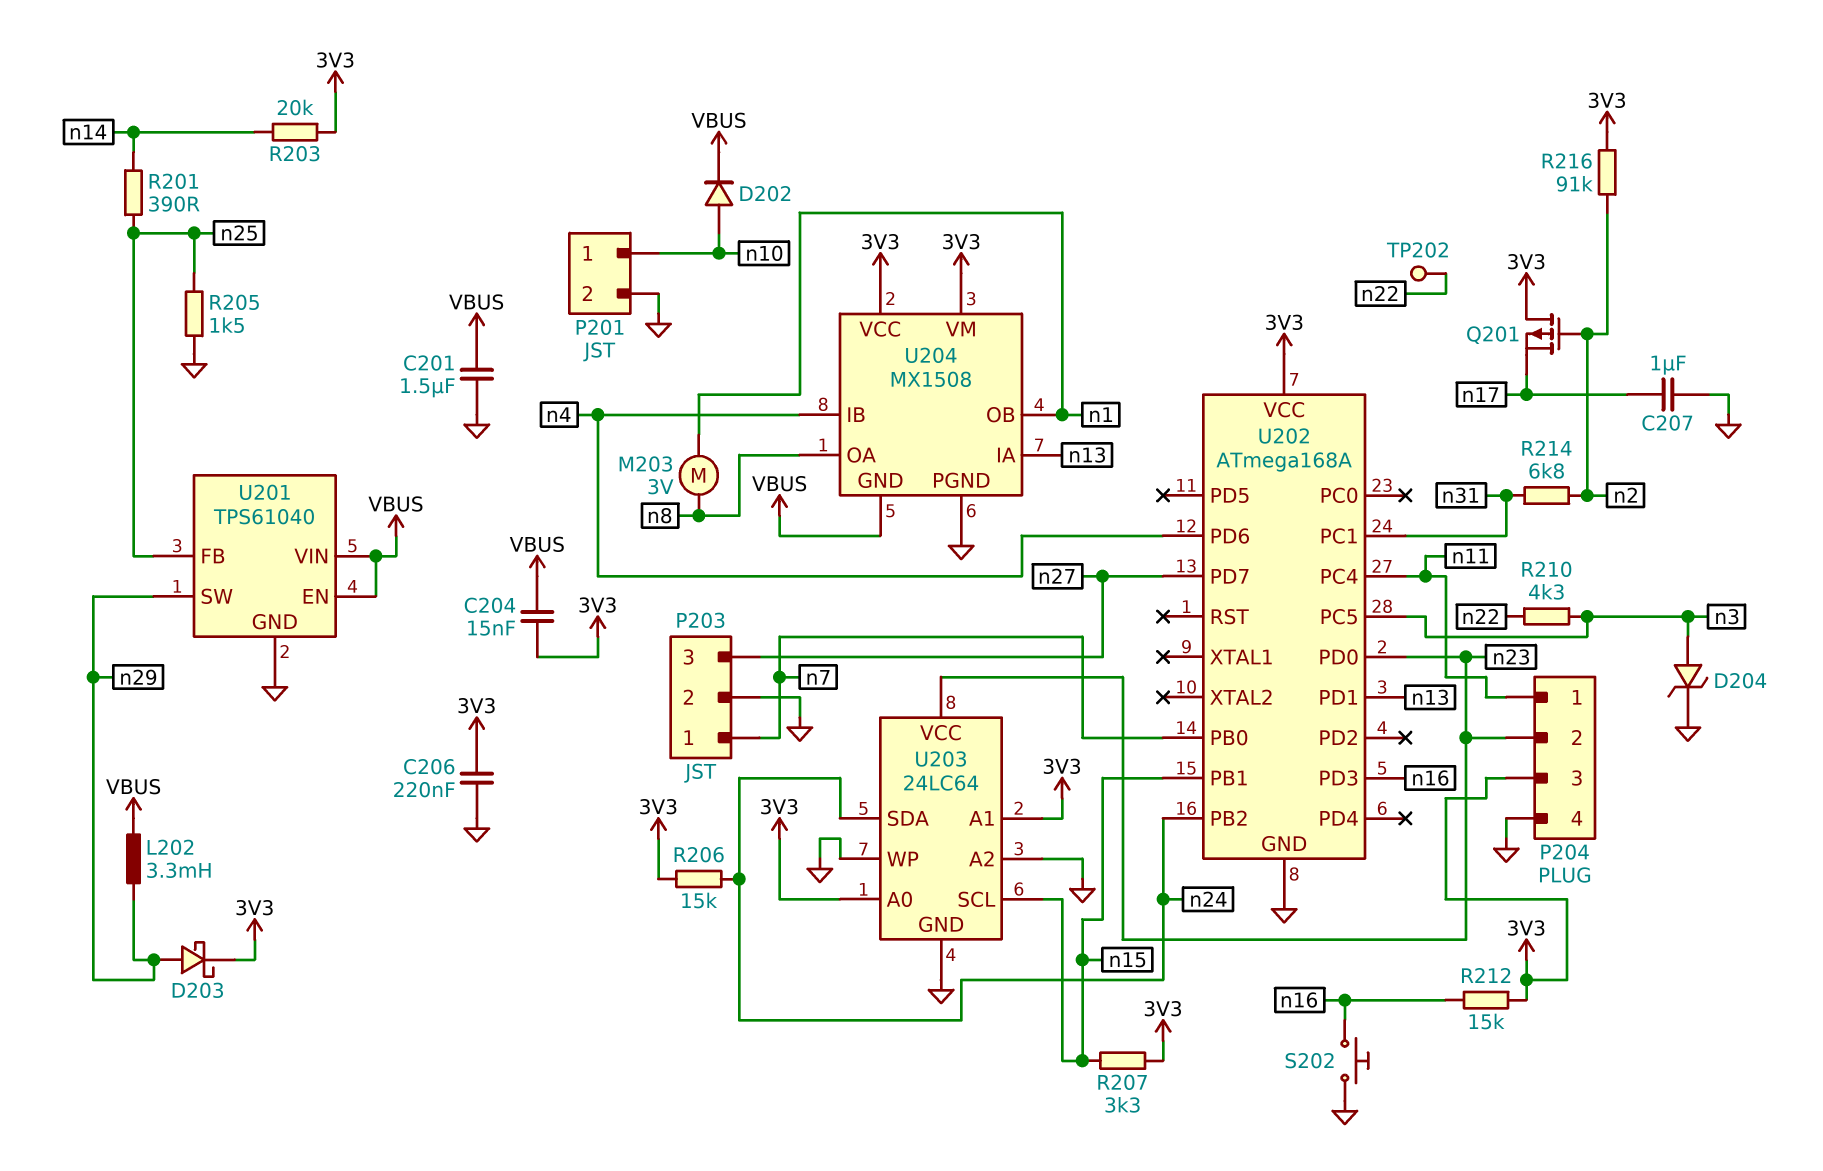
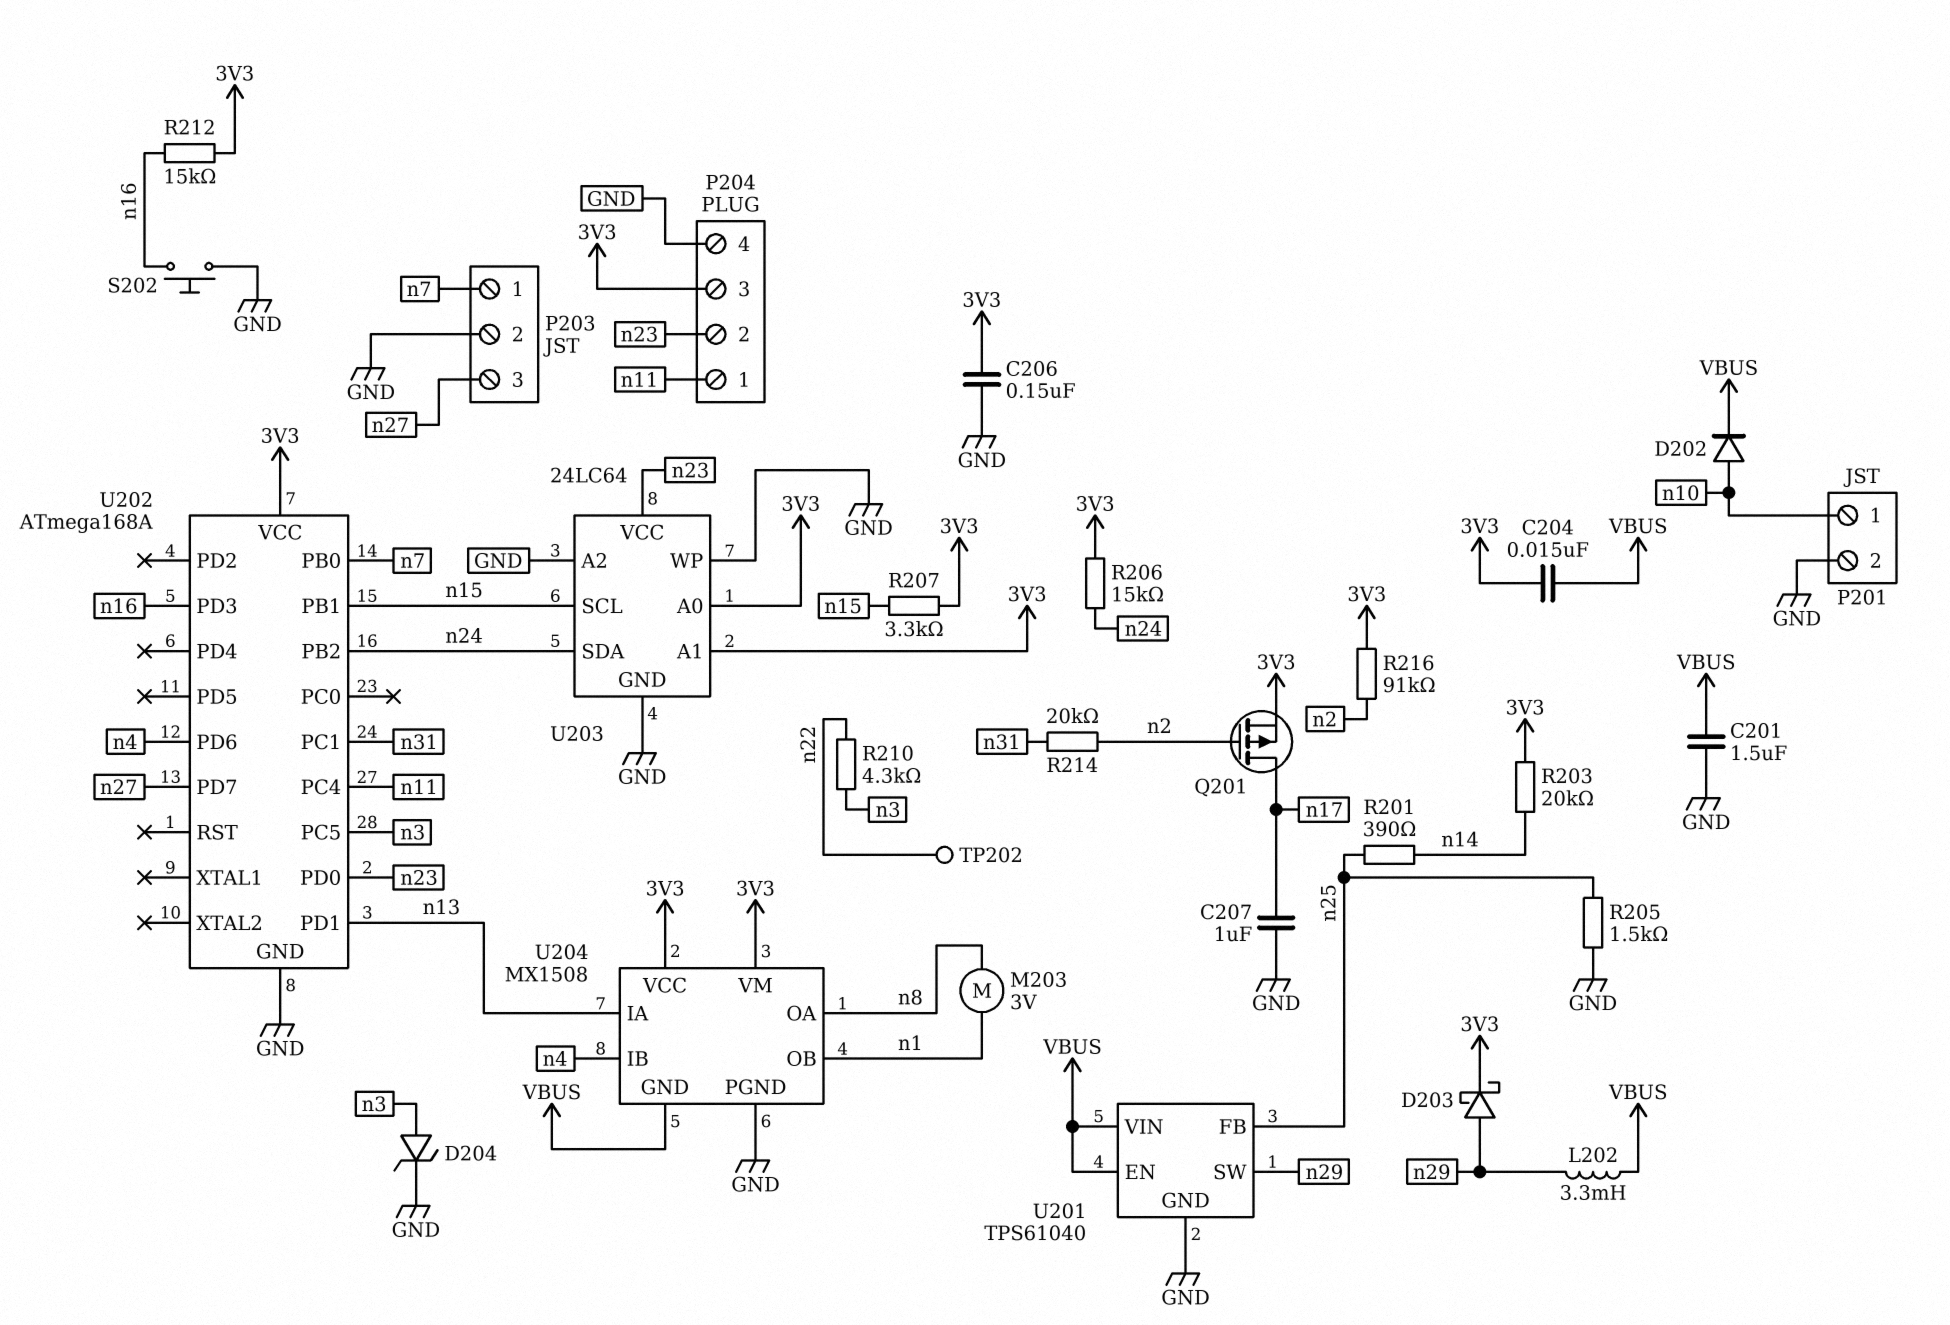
C206: 220nF (3V3, GND) -> 150nF (3V3, GND)
Q201: PMOS (G n2, D 3V3, S n17) -> PMOS (G n2, D n17, S 3V3)
R214: 6.8k (n2, n31) -> 20k (n2, n31)

